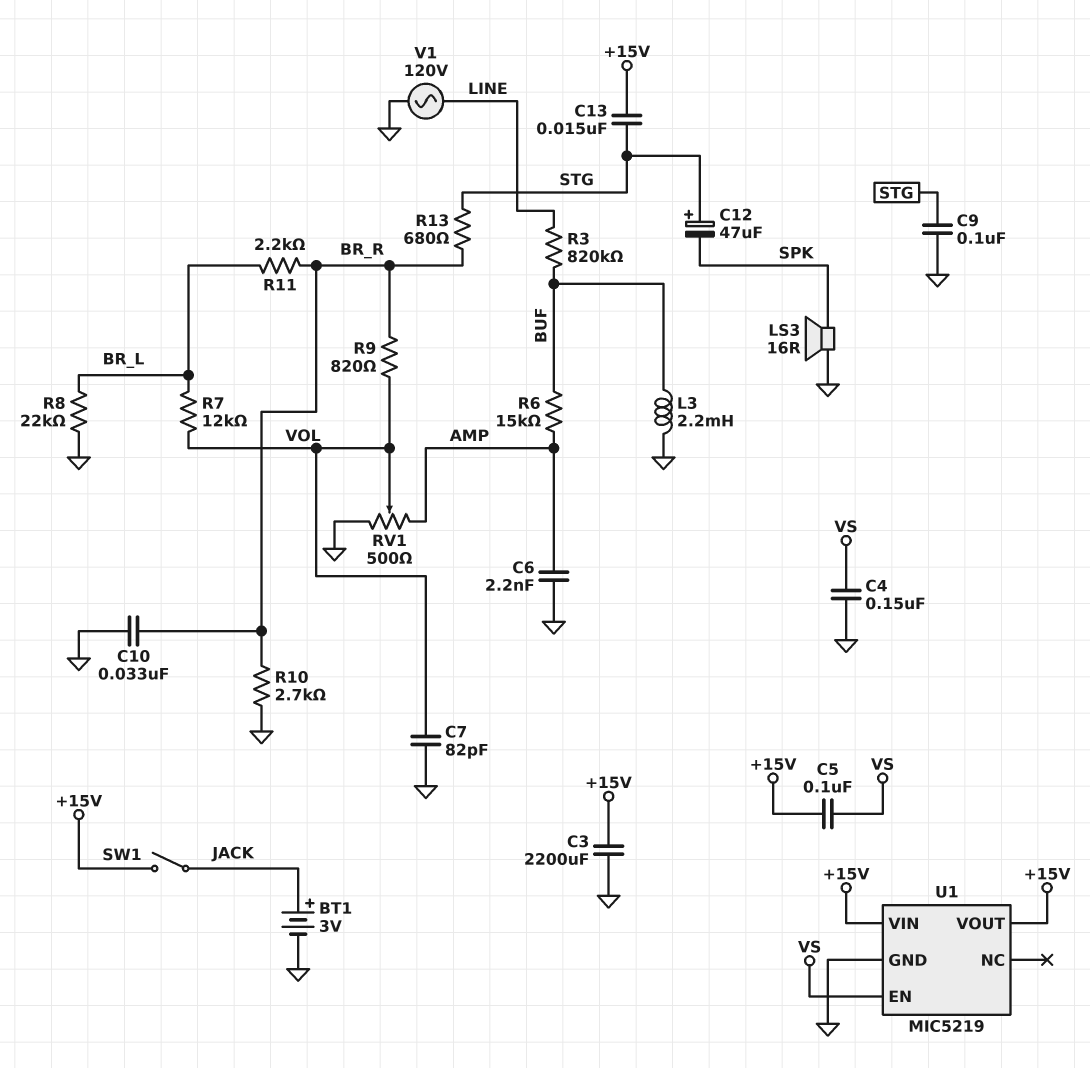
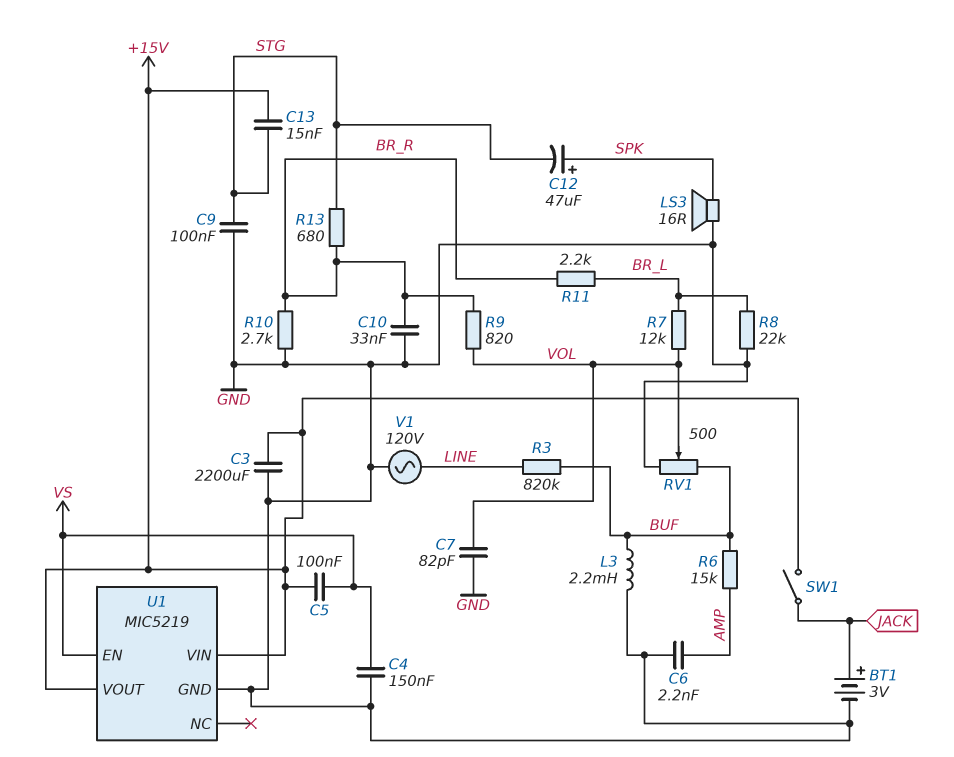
C12: 47uF (plus STG, minus SPK) -> 47uF (plus SPK, minus STG)
RV1: 500 (AMP, GND, wiper VOL) -> 500 (BUF, GND, wiper VOL)

